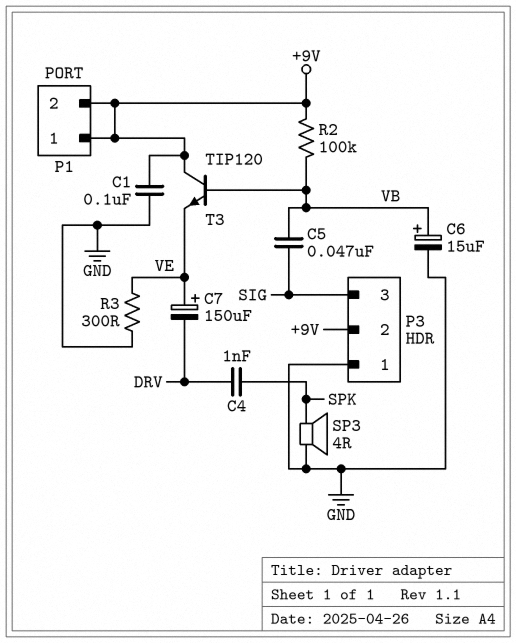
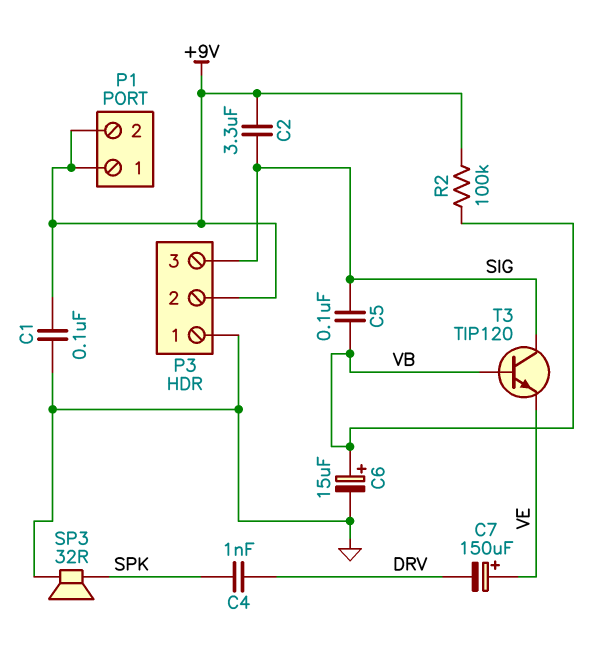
C2: none -> 3.3uF (+9V, SIG)
C5: 47nF (SIG, VB) -> 100nF (SIG, VB)
R3: 300 (GND, VE) -> none
SP3: speaker 4R (GND, SPK) -> speaker 32R (GND, SPK)
T3: NPN TIP120 (B VB, C +9V, E VE) -> NPN TIP120 (B VB, C SIG, E VE)

